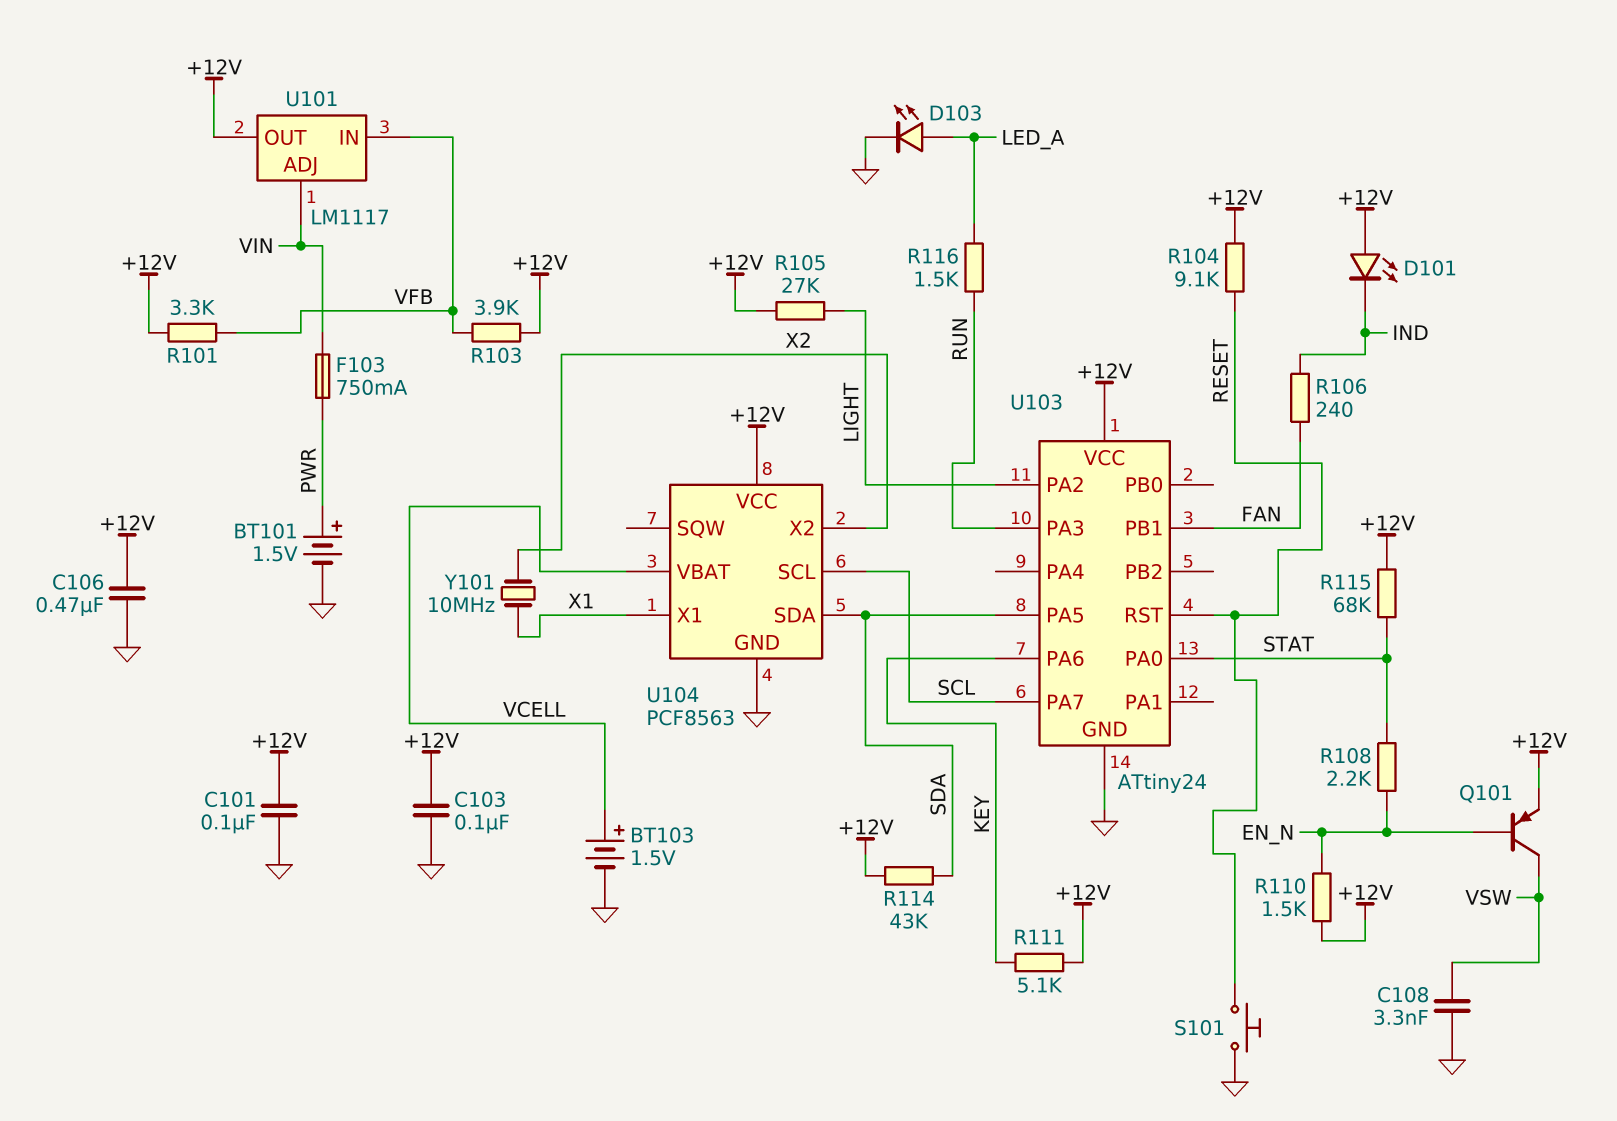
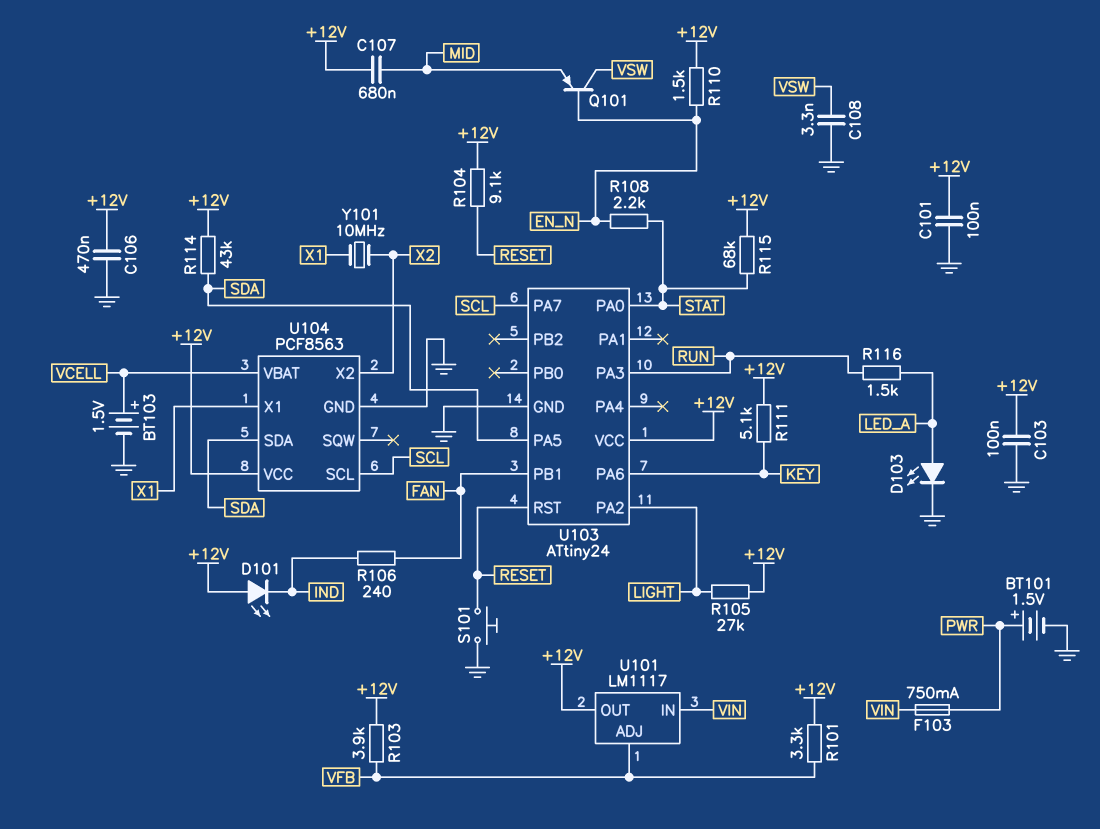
C107: none -> 680nF (+12V, MID)
Q101: PNP (B EN_N, C VSW, E +12V) -> PNP (B EN_N, C VSW, E MID)
U101 pin ADJ: VIN -> VFB
U101 pin IN: VFB -> VIN

